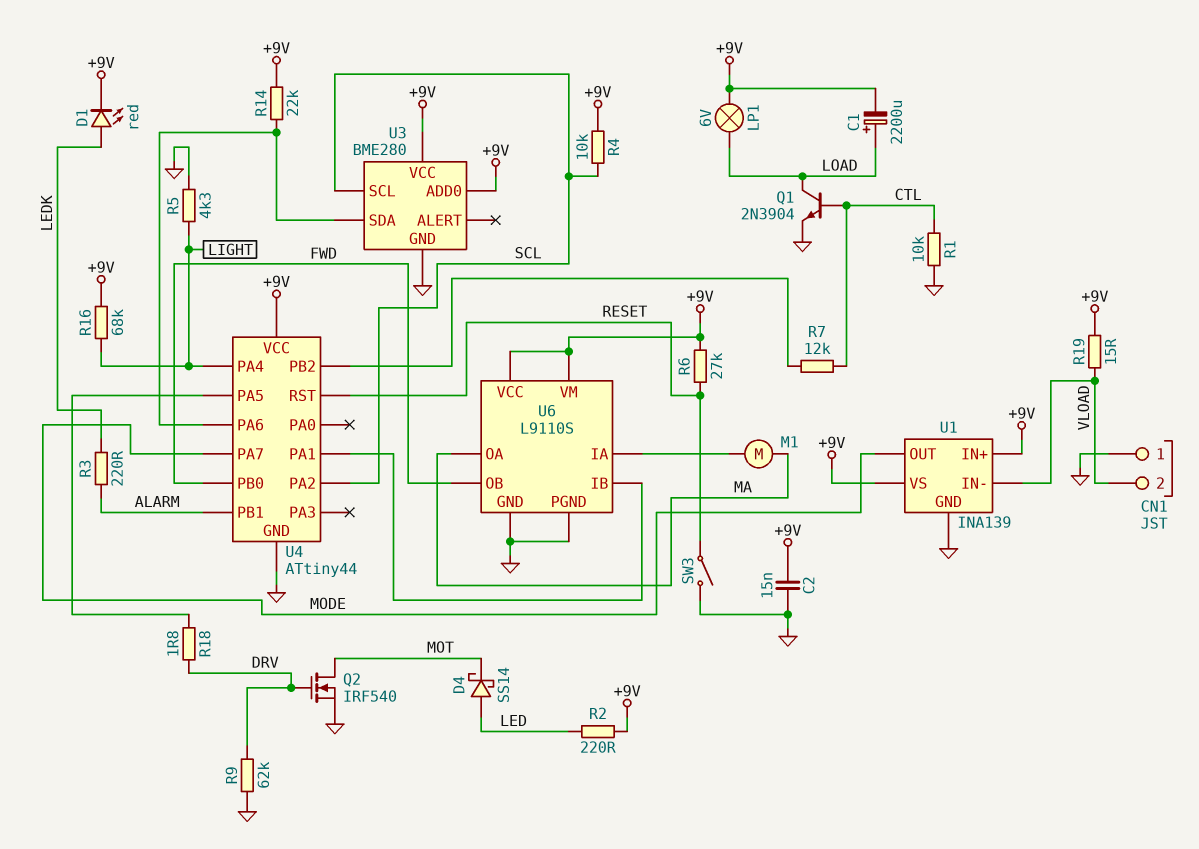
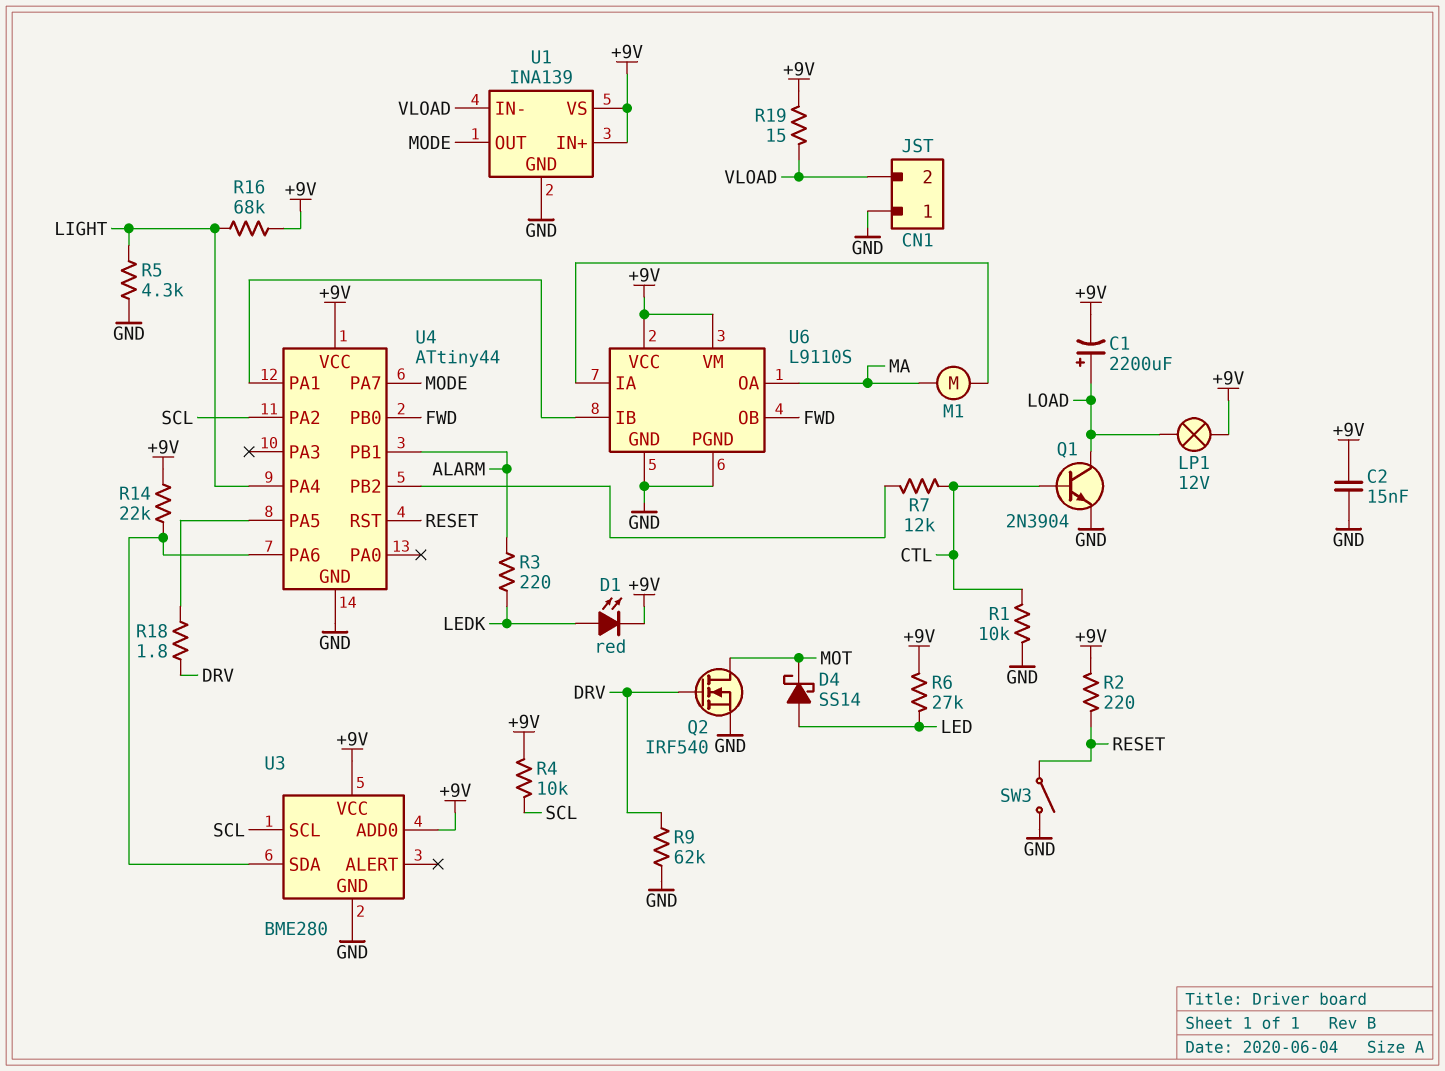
LP1: lamp 6V (+9V, LOAD) -> lamp 12V (+9V, LOAD)
R2: 220 (+9V, LED) -> 220 (+9V, RESET)
R6: 27k (+9V, RESET) -> 27k (+9V, LED)

